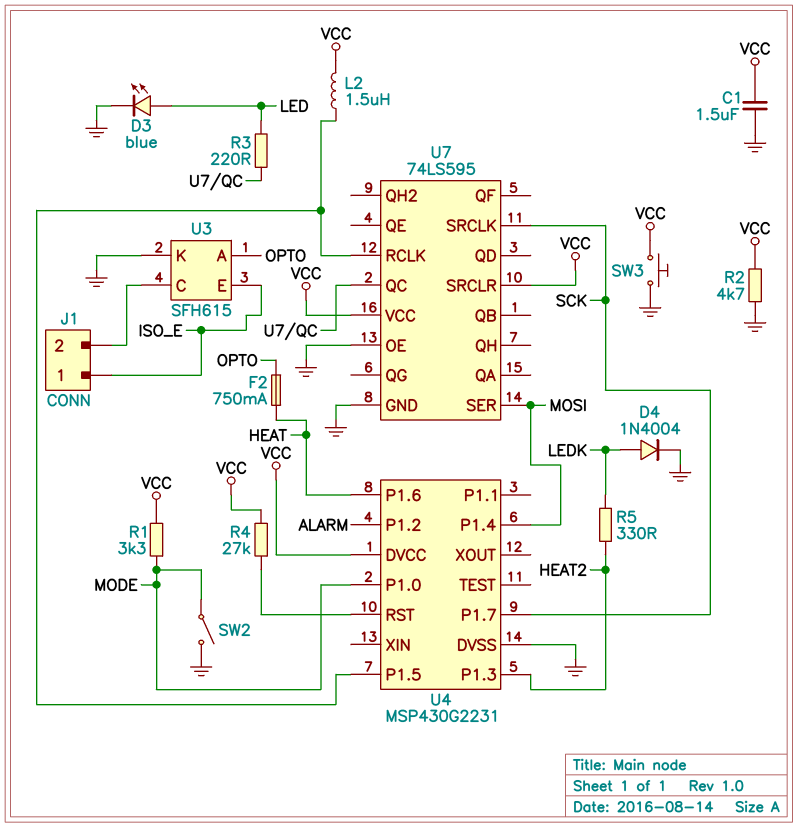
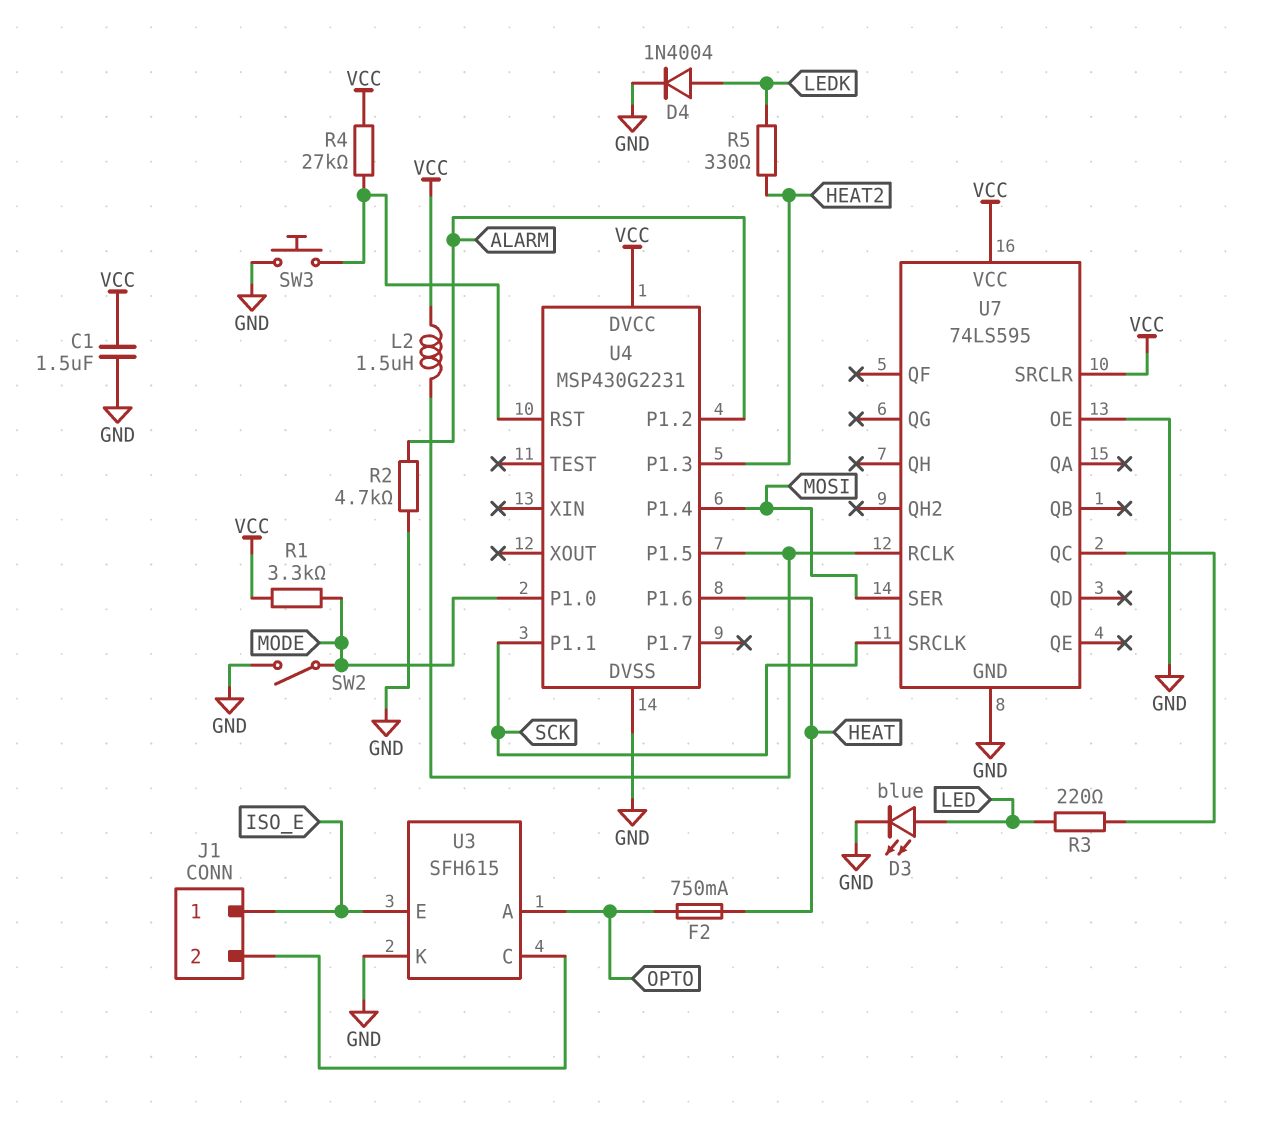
R2: 4.7k (GND, VCC) -> 4.7k (ALARM, GND)
SW3: button (GND, VCC) -> button (GND, U4/RST)
U4 pin P1.1: none -> SCK
U4 pin P1.7: SCK -> none

